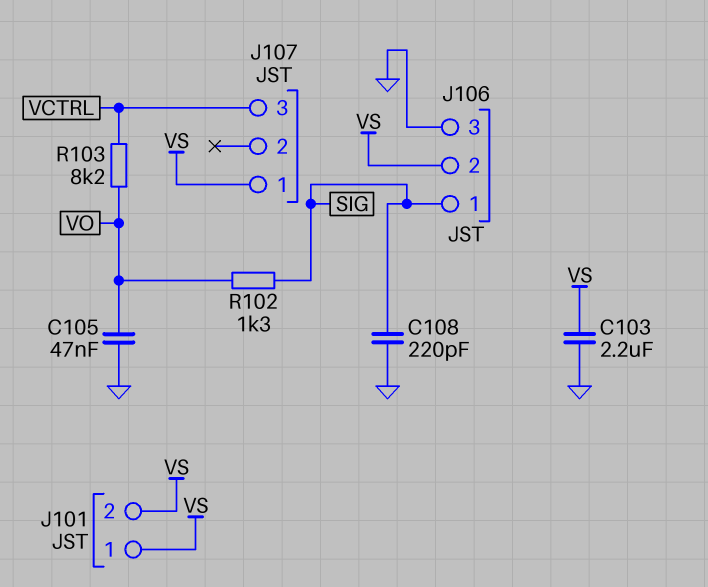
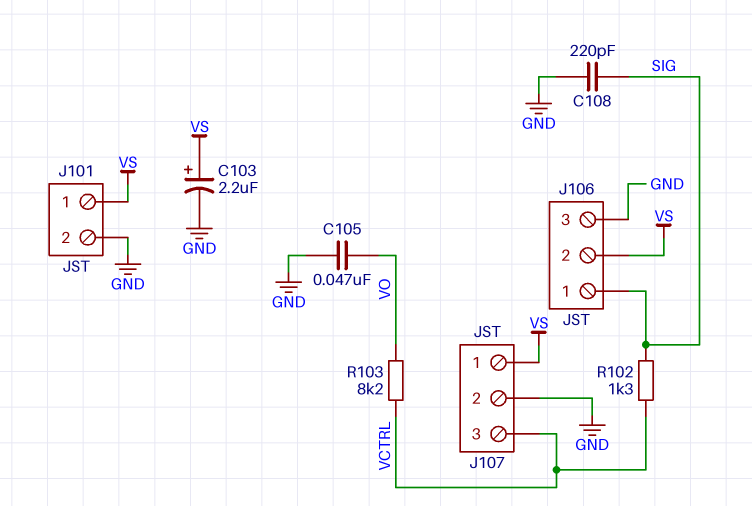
C103: 2.2uF (GND, VS) -> 2.2uF (plus VS, minus GND)
J101 pin 2: VS -> GND
J107 pin 2: none -> GND
R102: 1.3k (SIG, VO) -> 1.3k (SIG, VCTRL)

